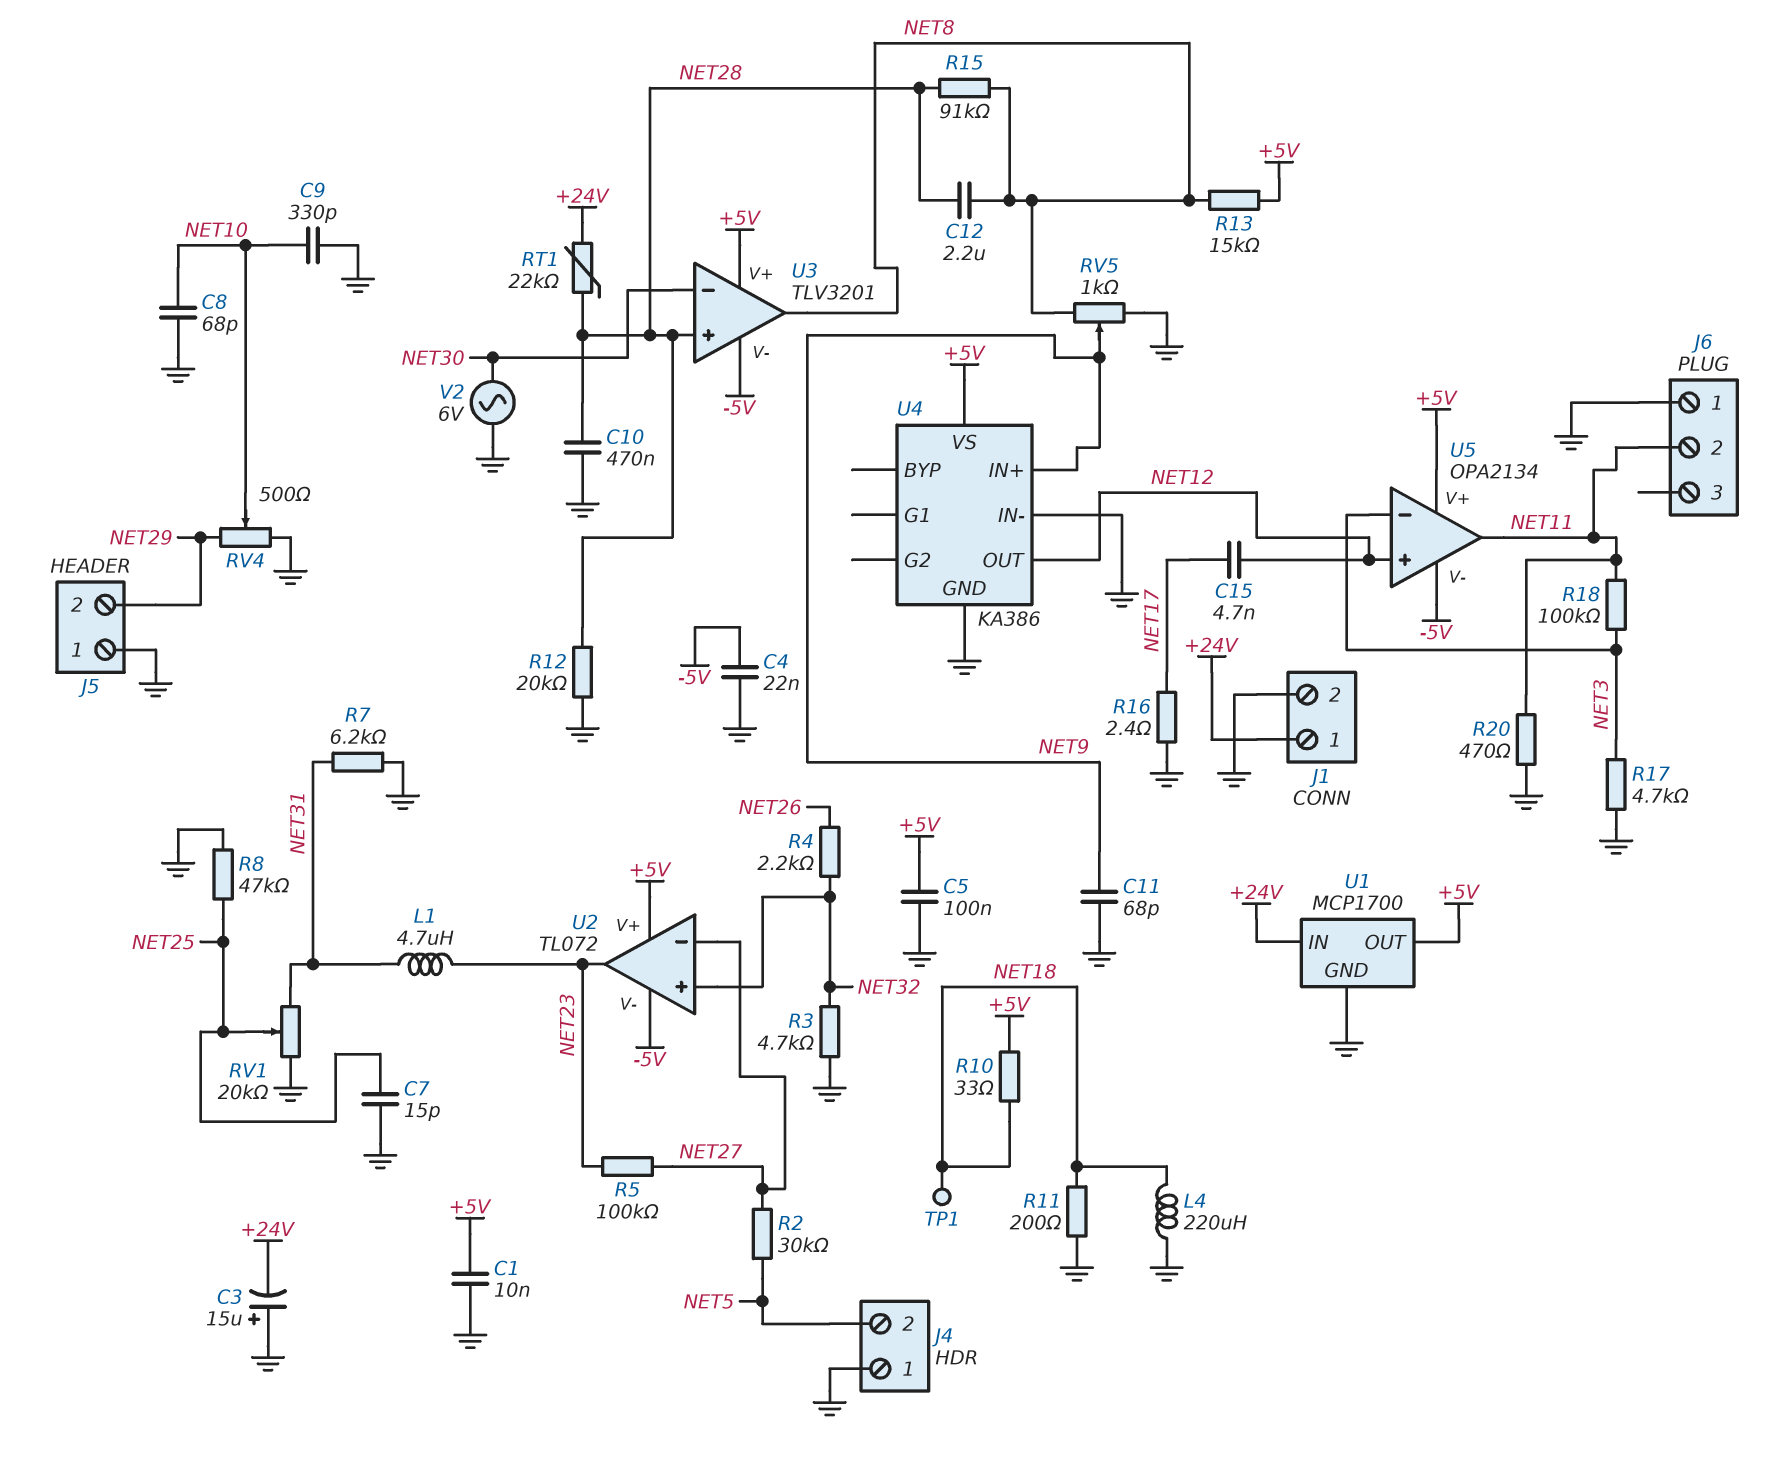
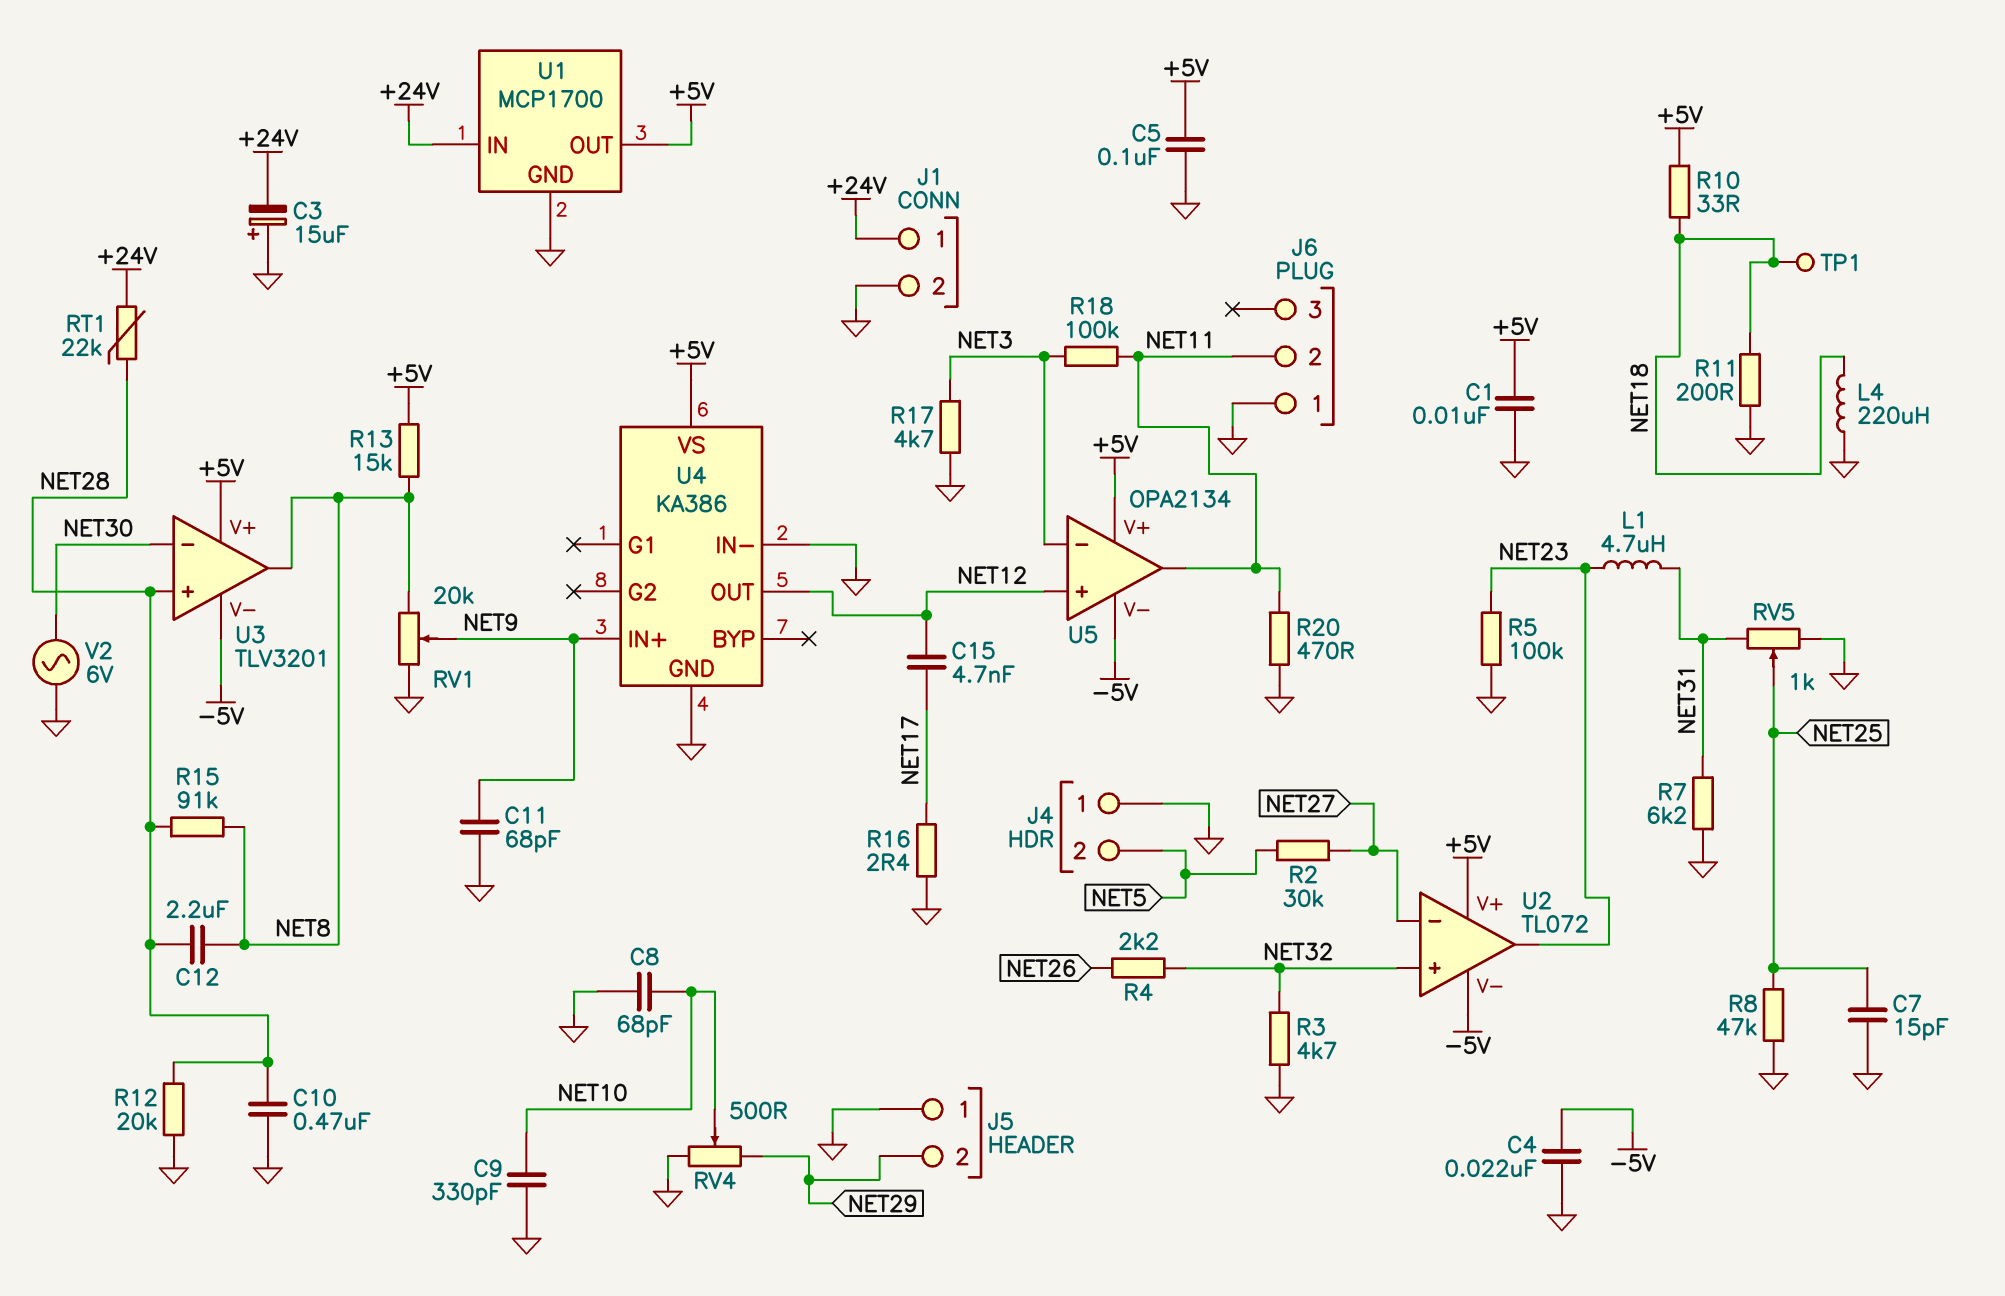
R5: 100k (NET23, NET27) -> 100k (GND, NET23)
RV1: 20k (GND, NET31, wiper NET25) -> 20k (GND, NET8, wiper NET9)
RV5: 1k (GND, NET8, wiper NET9) -> 1k (GND, NET31, wiper NET25)

